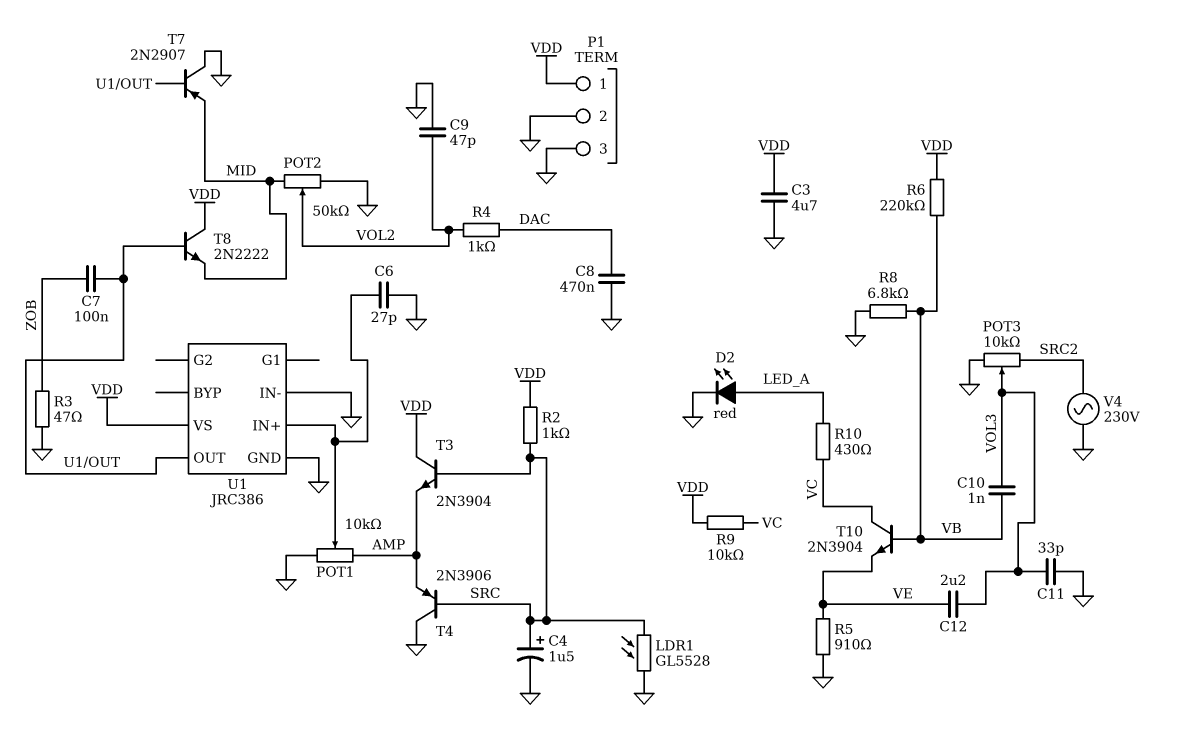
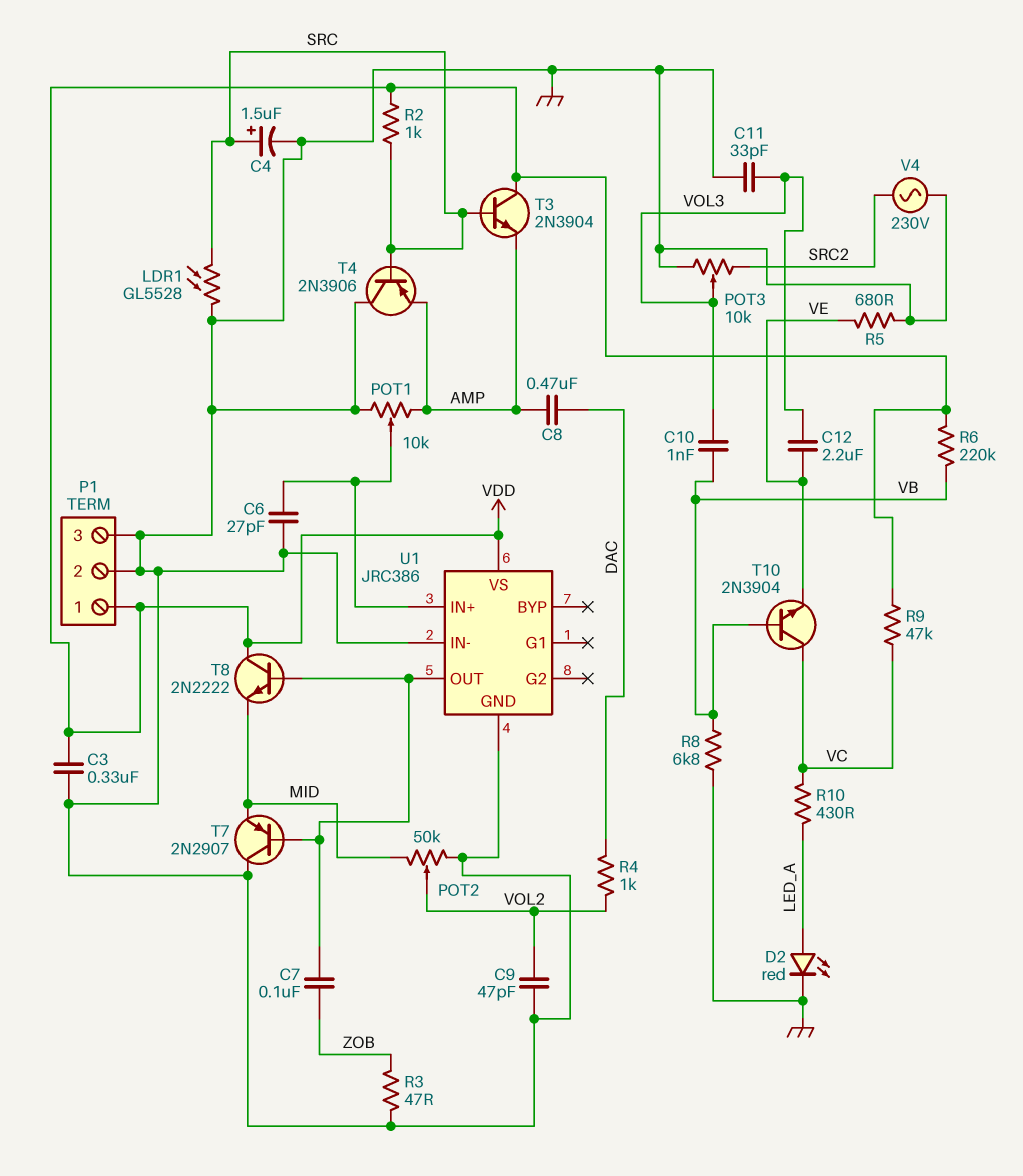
C3: 4.7uF (GND, VDD) -> 330nF (GND, VDD)
C8: 470nF (DAC, GND) -> 470nF (AMP, DAC)
R5: 910 (GND, VE) -> 680 (GND, VE)
R9: 10k (VC, VDD) -> 47k (VC, VDD)

